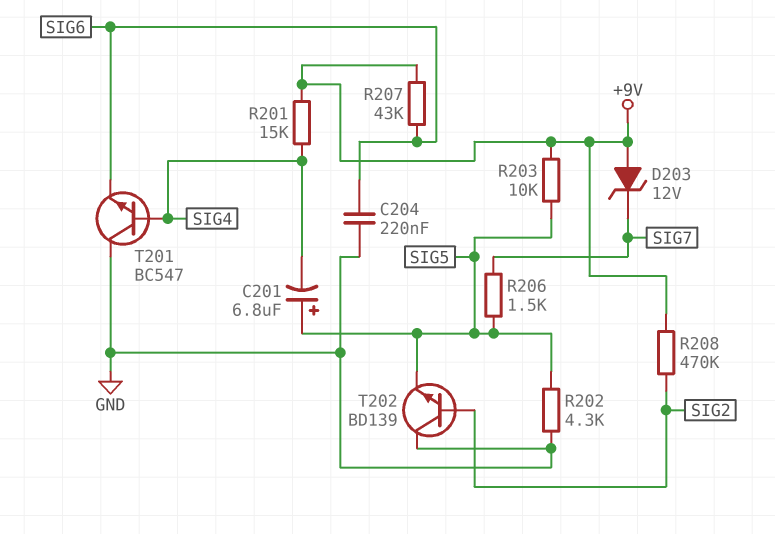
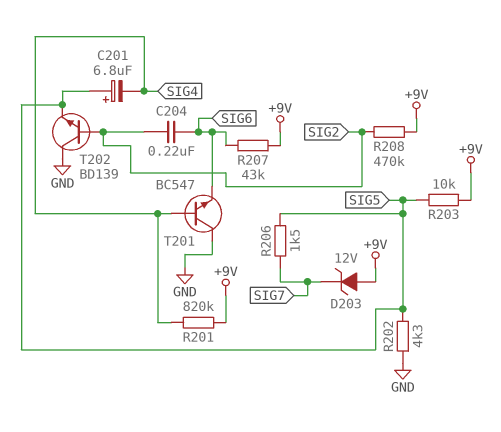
C204: 220nF (GND, SIG6) -> 220nF (SIG2, SIG6)
R201: 15k (+9V, SIG4) -> 820k (+9V, SIG4)

